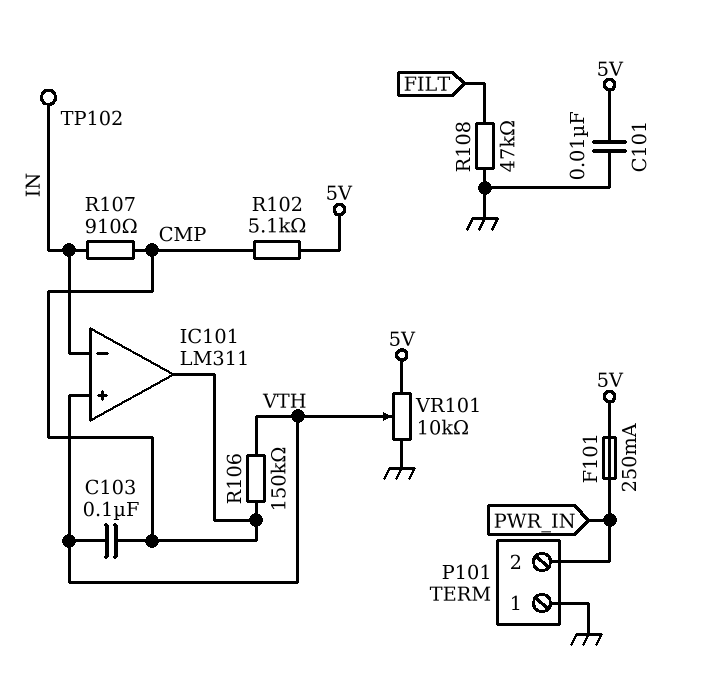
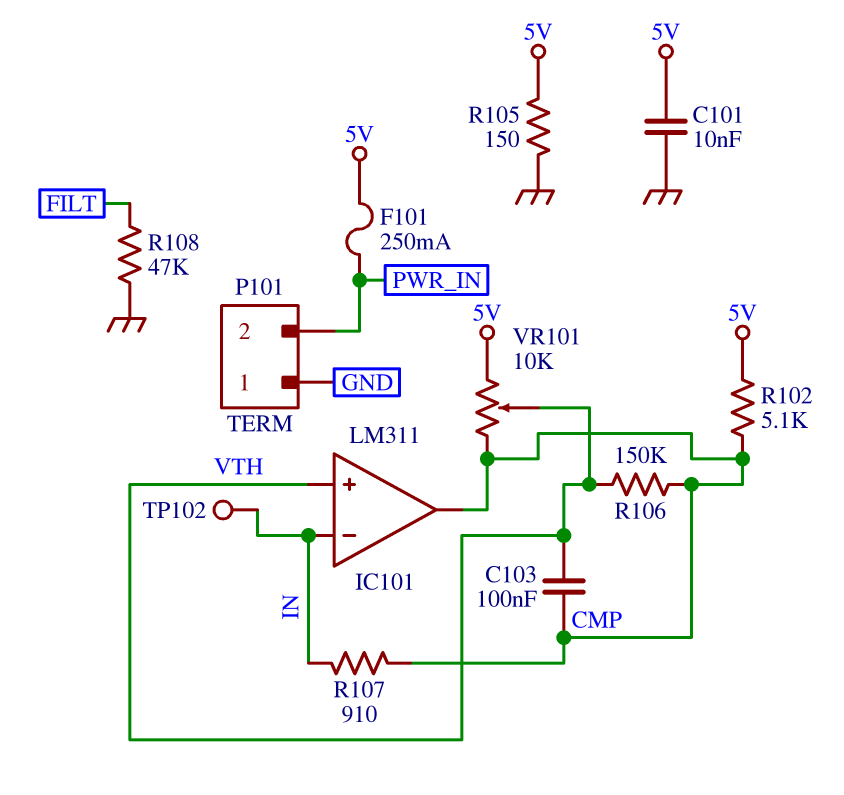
R105: none -> 150 (5V, GND)
VR101: 10k (5V, GND, wiper VTH) -> 10k (5V, CMP, wiper VTH)

